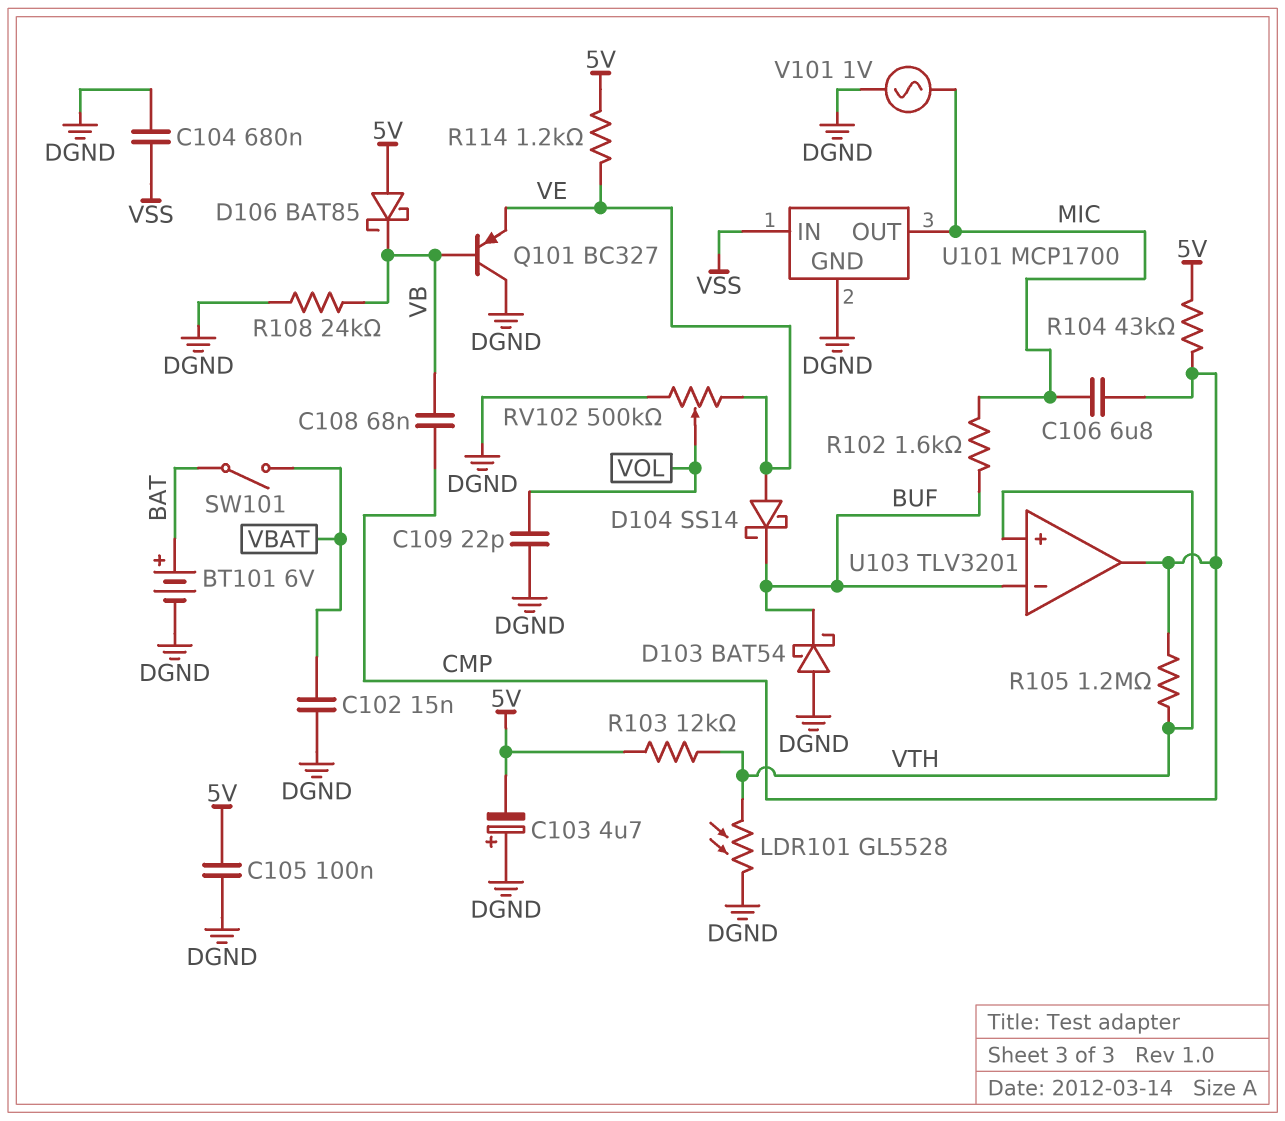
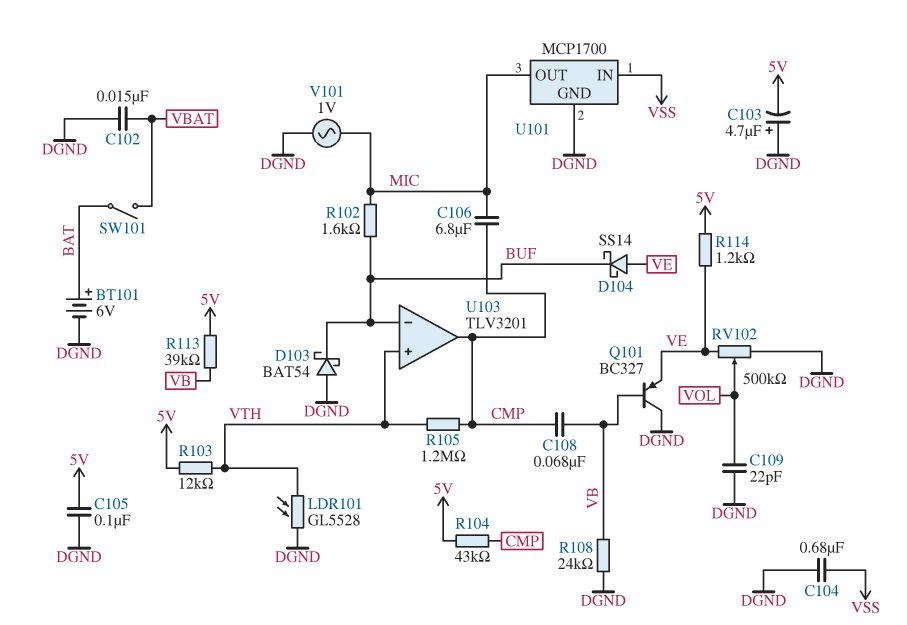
D106: schottky BAT85 (A 5V, K VB) -> none
R113: none -> 39k (5V, VB)

